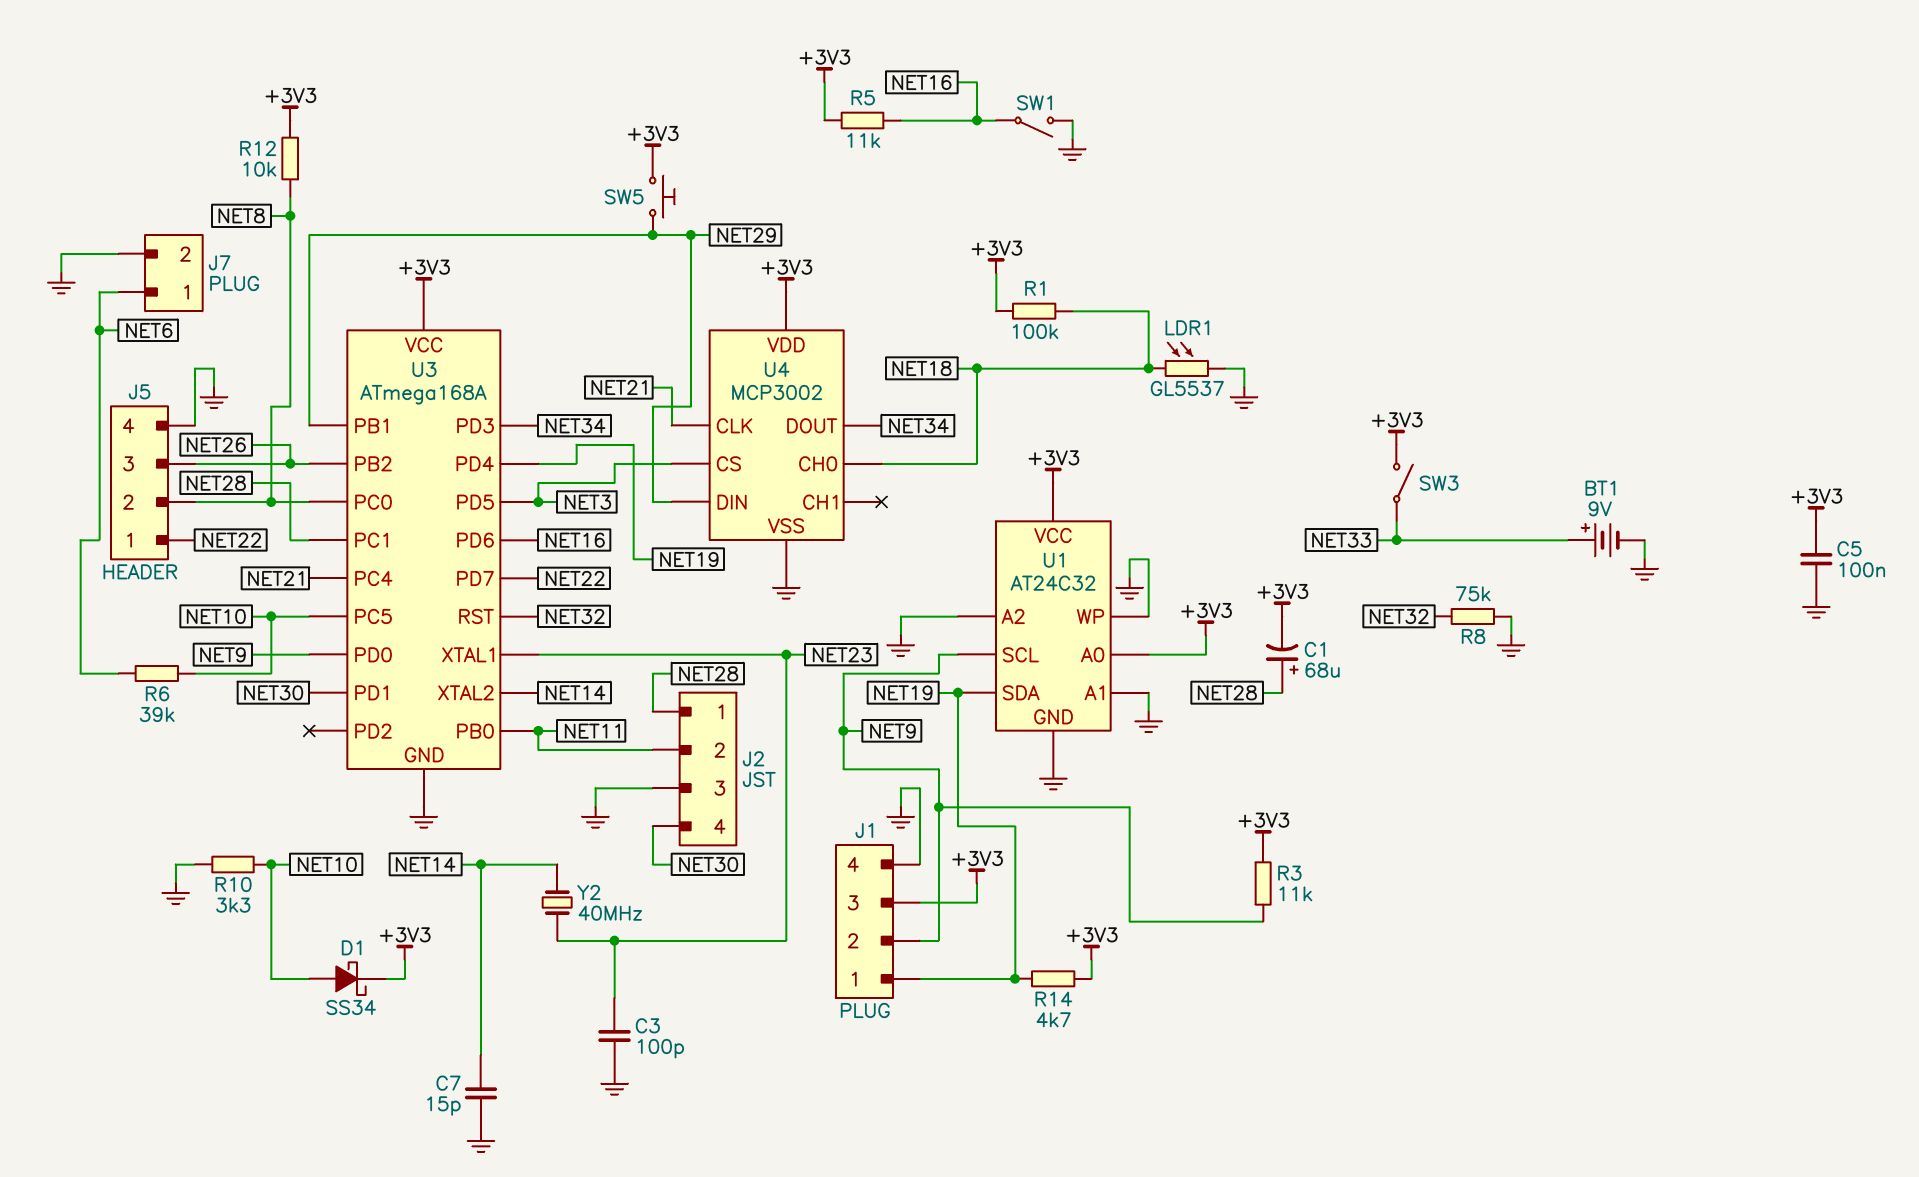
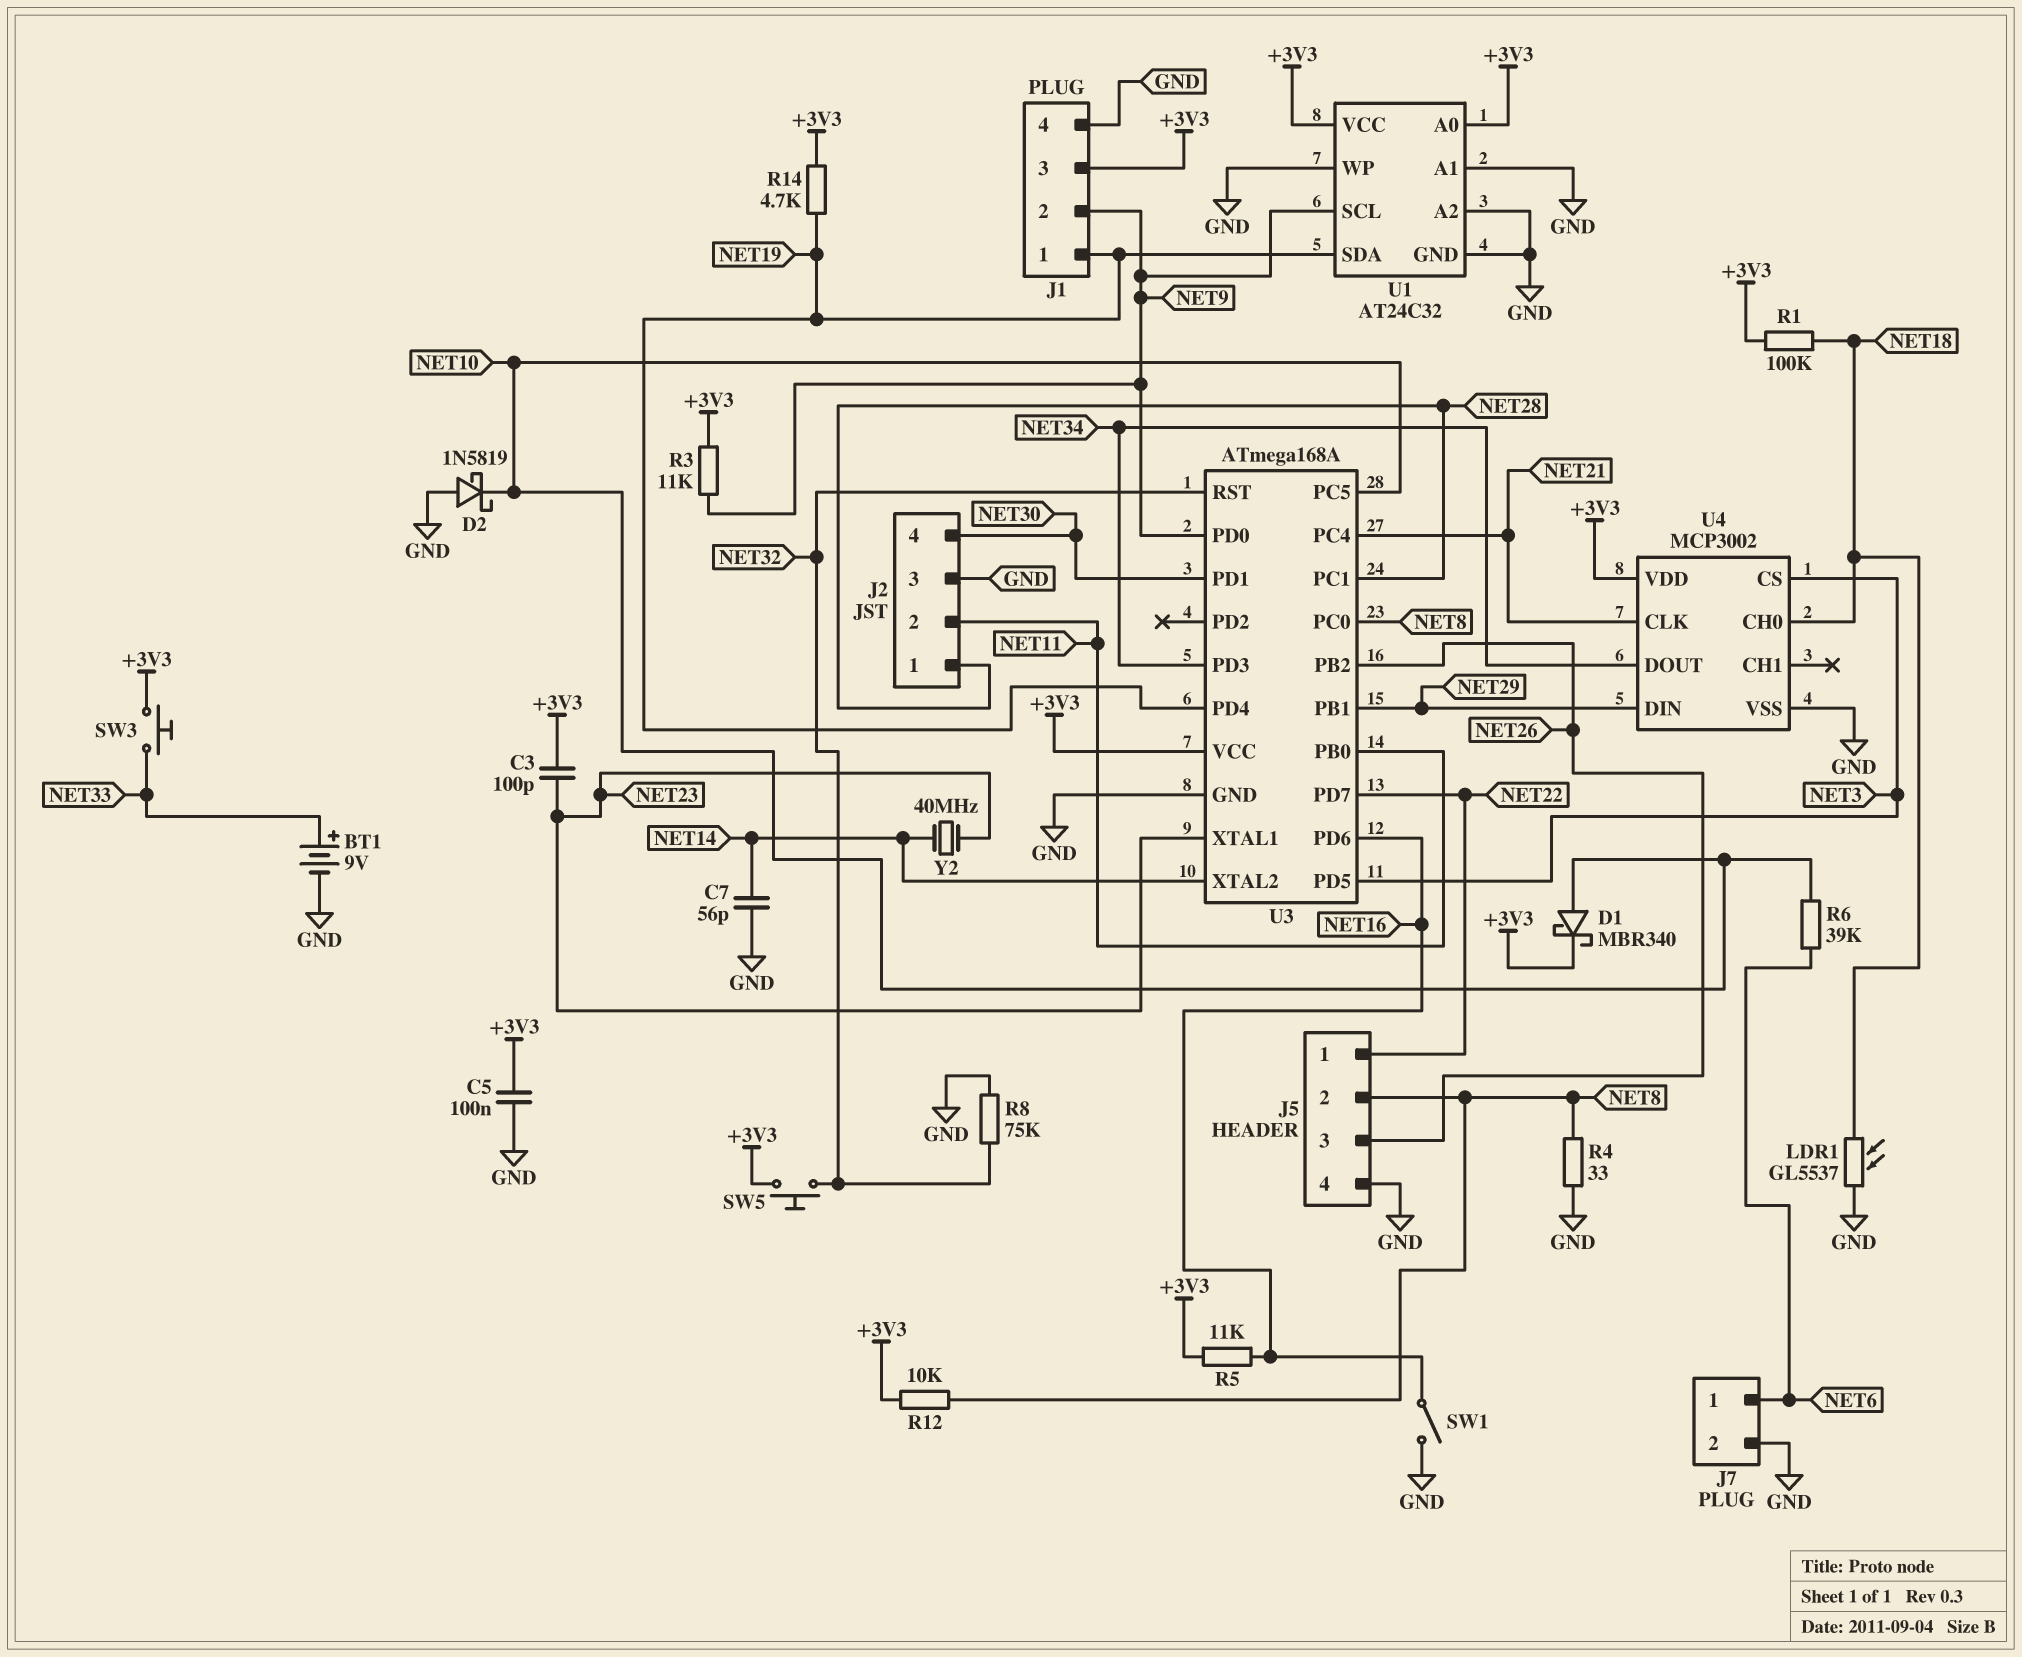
C1: 68uF (plus NET28, minus +3V3) -> none
C3: 100pF (GND, NET23) -> 100pF (+3V3, NET23)
C7: 15pF (GND, NET14) -> 56pF (GND, NET14)
D1: schottky SS34 (A NET10, K +3V3) -> schottky MBR340 (A NET10, K +3V3)
D2: none -> schottky 1N5819 (A GND, K NET10)
R4: none -> 33 (GND, NET8)
R10: 3.3k (GND, NET10) -> none
SW3: switch (+3V3, NET33) -> button (+3V3, NET33)
SW5: button (+3V3, NET29) -> button (+3V3, NET32)

